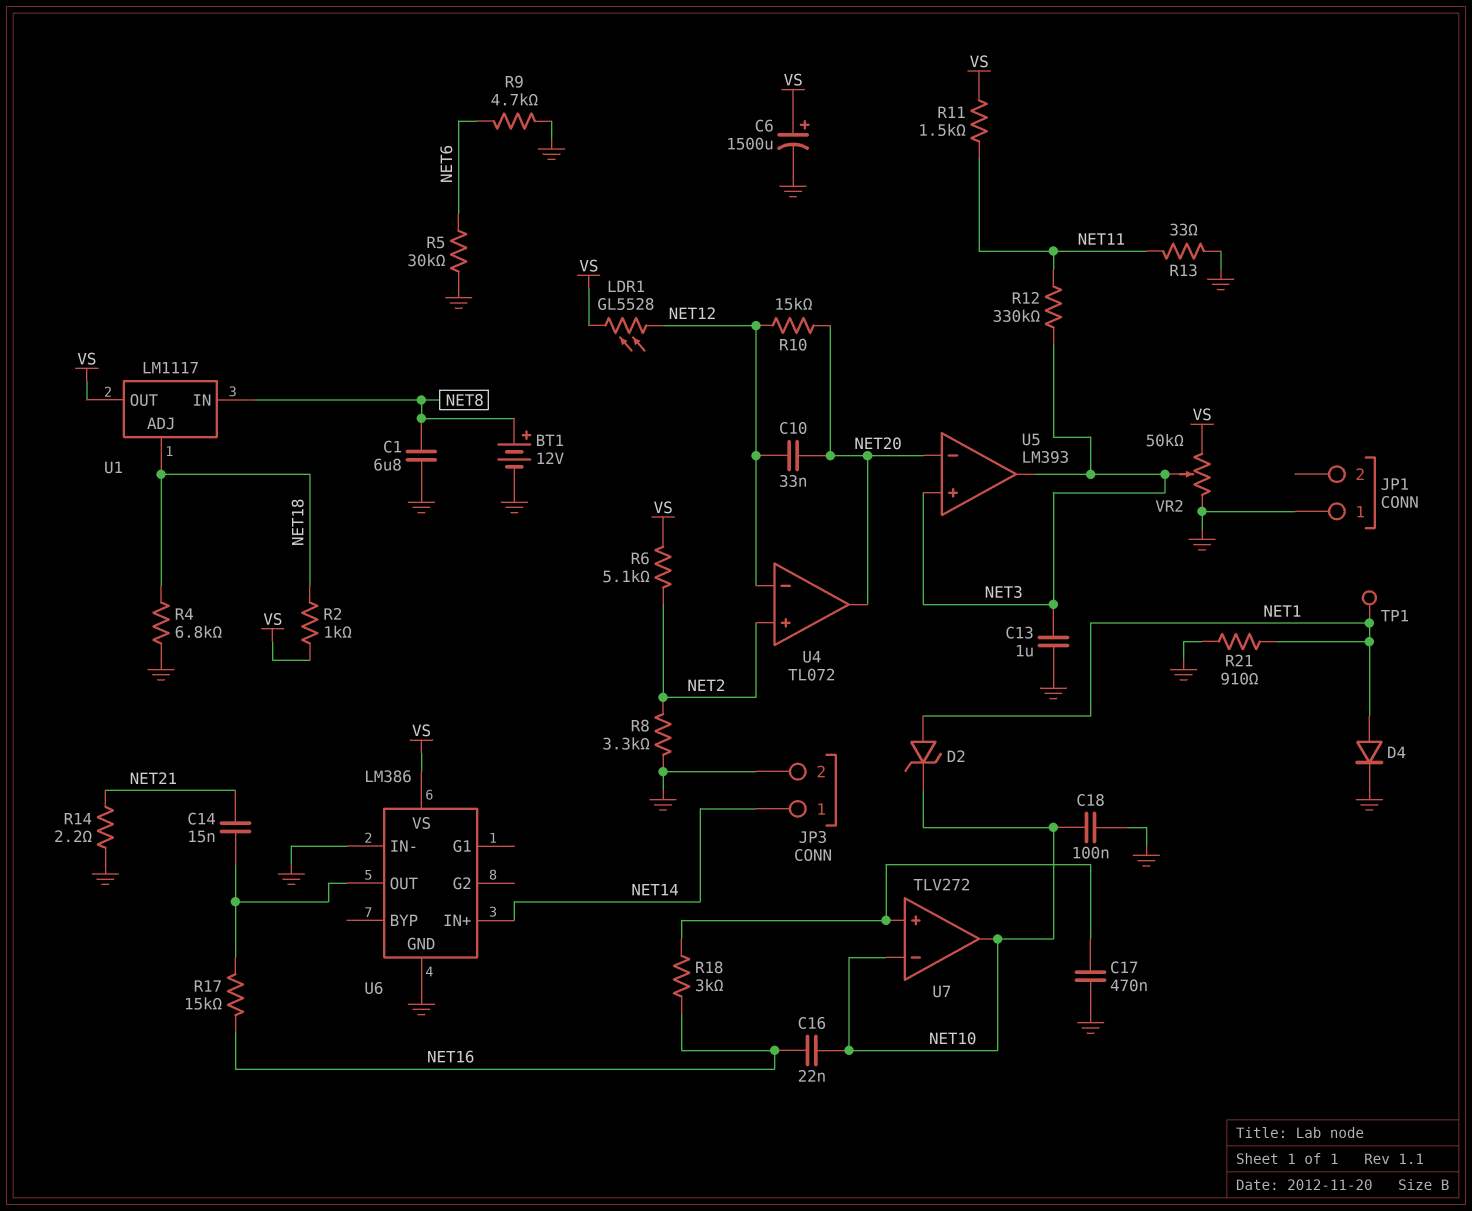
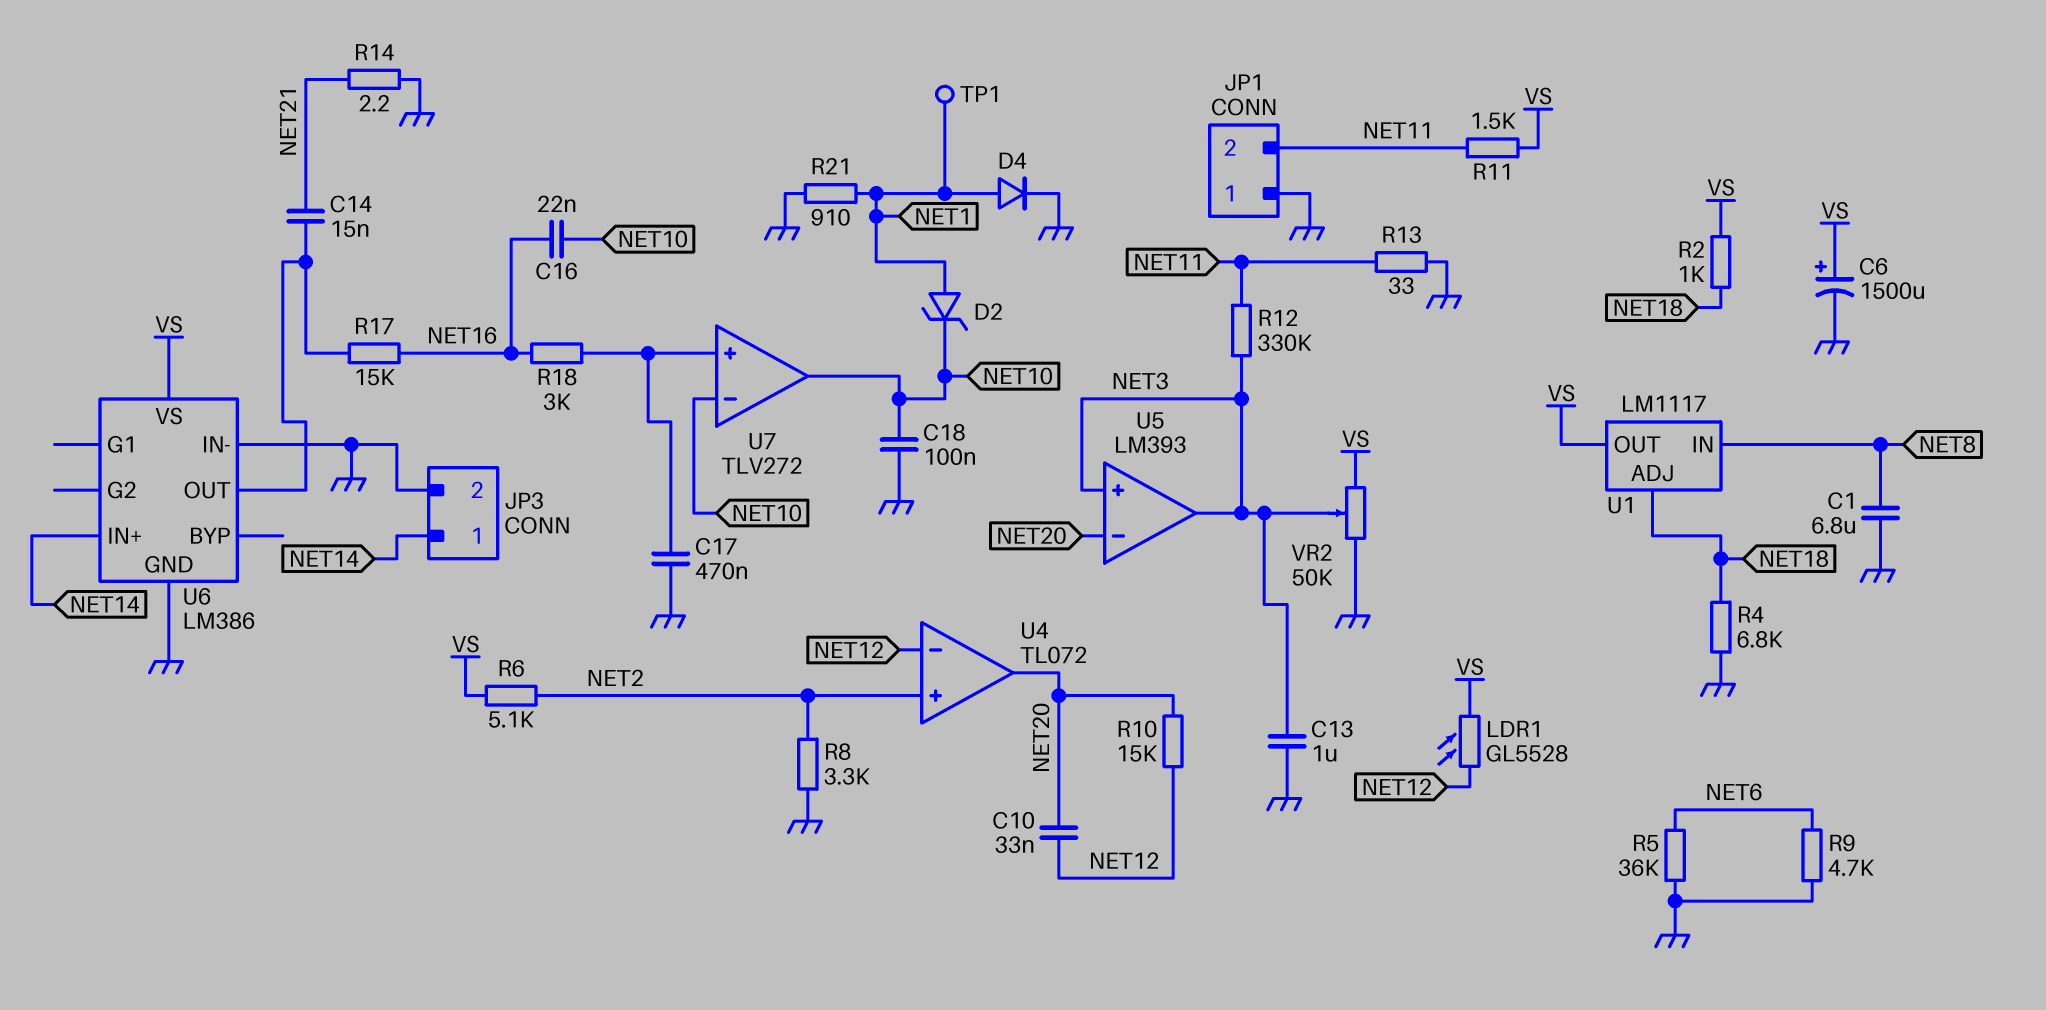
BT1: 12V (plus NET8, minus GND) -> none
JP1 pin 2: none -> NET11
R5: 30k (GND, NET6) -> 36k (GND, NET6)

